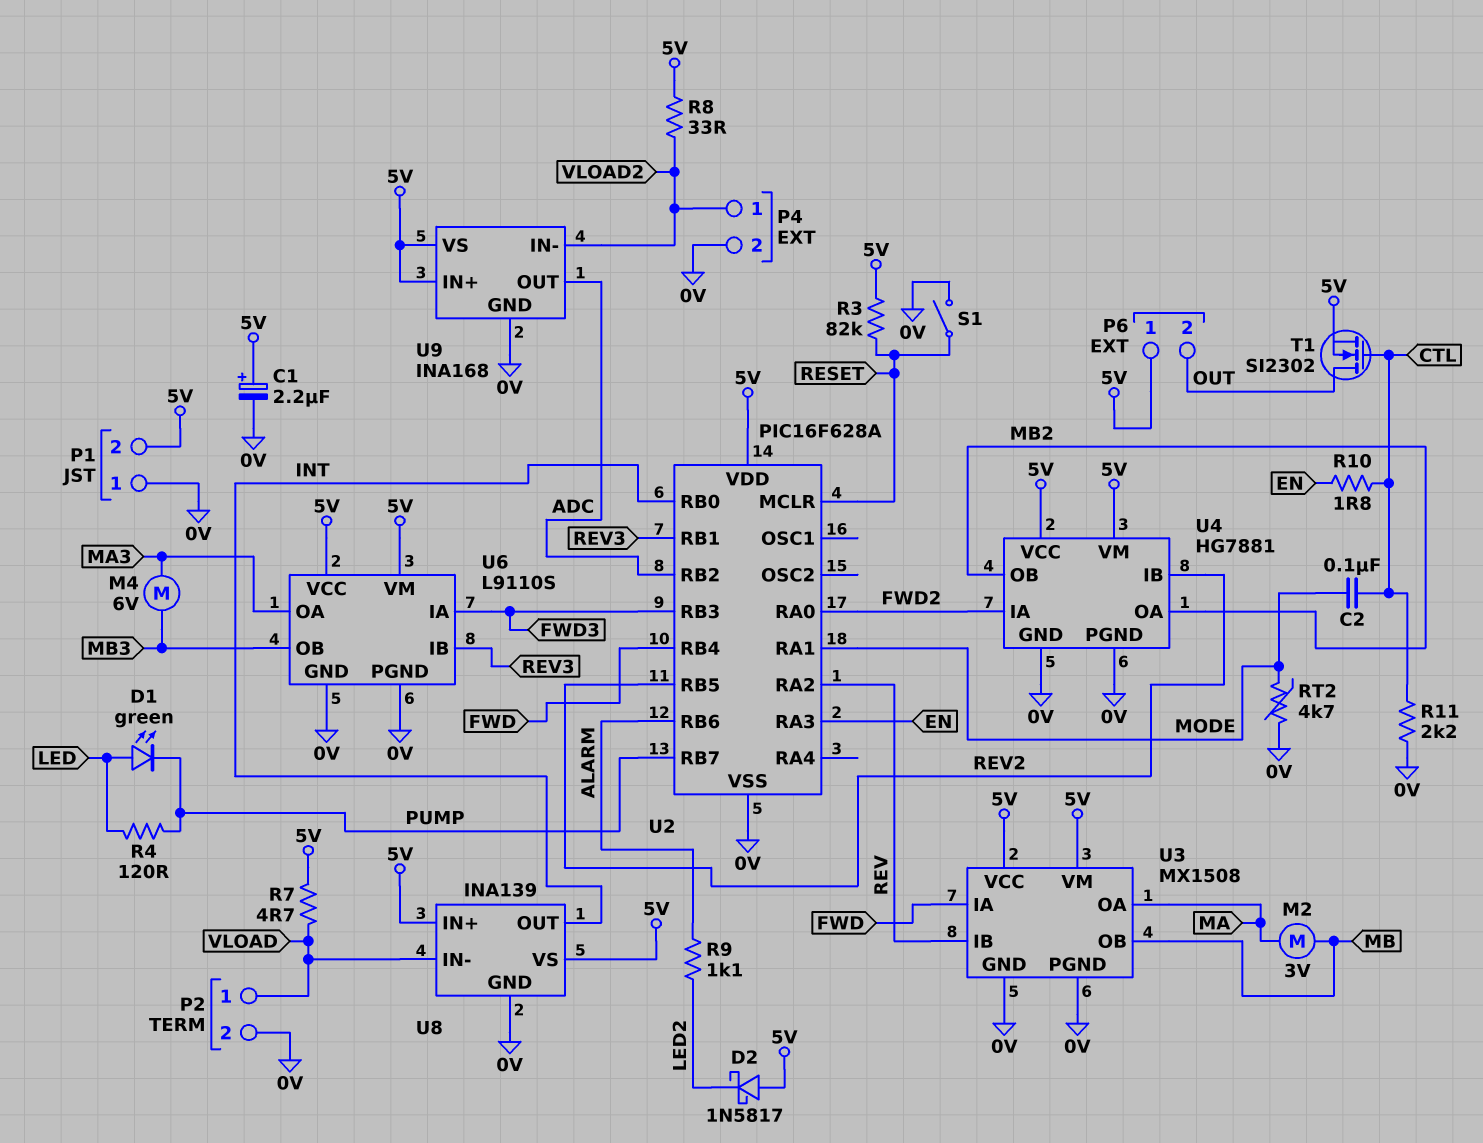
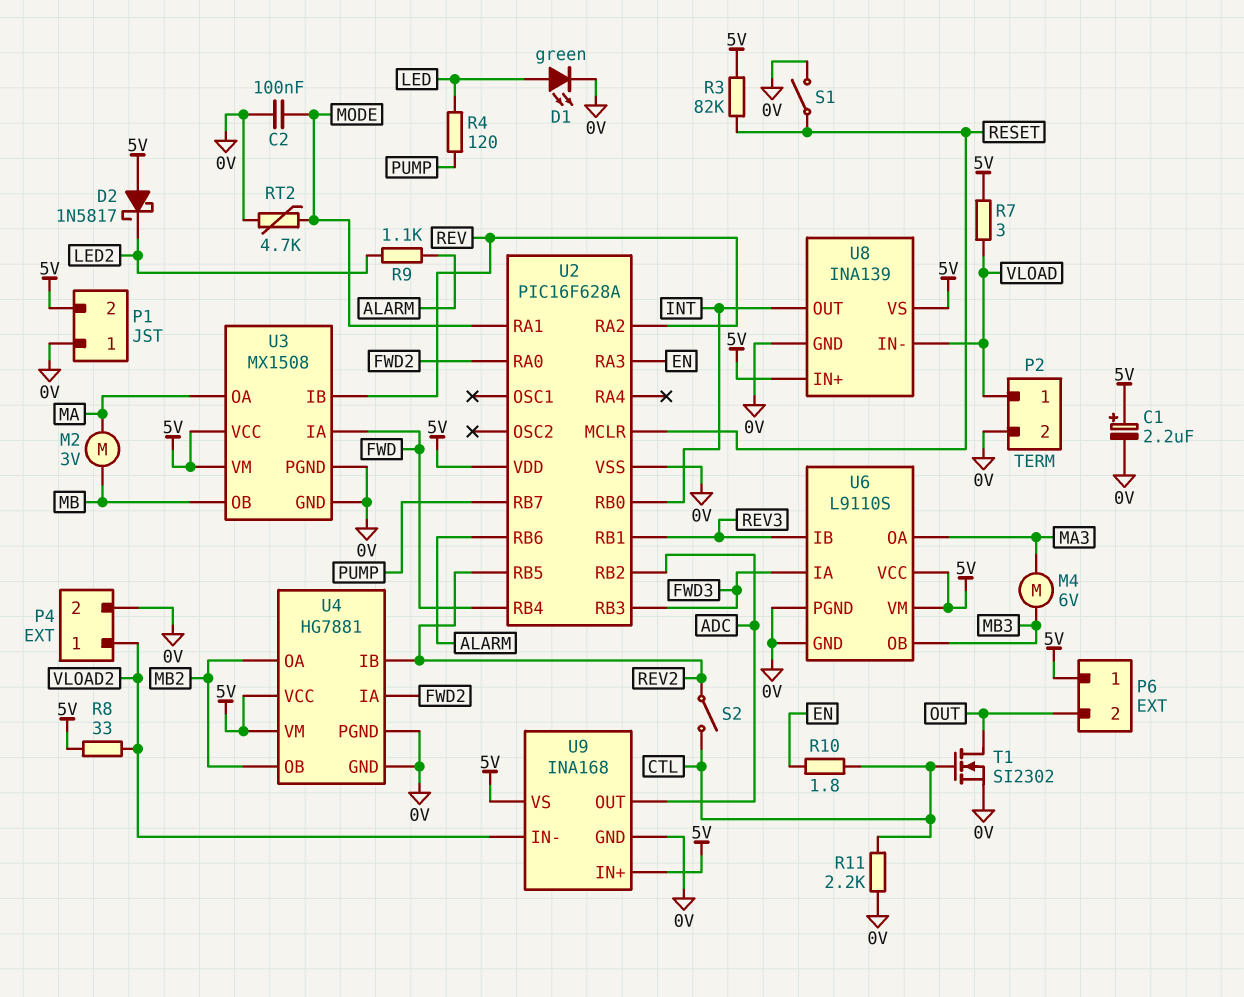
C2: 100nF (CTL, MODE) -> 100nF (0V, MODE)
D1: LED green (A LED, K PUMP) -> LED green (A LED, K 0V)
R7: 4.7 (5V, VLOAD) -> 3 (5V, VLOAD)
S2: none -> switch (CTL, REV2)
T1: NMOS SI2302 (G CTL, D OUT, S 5V) -> NMOS SI2302 (G CTL, D OUT, S 0V)

